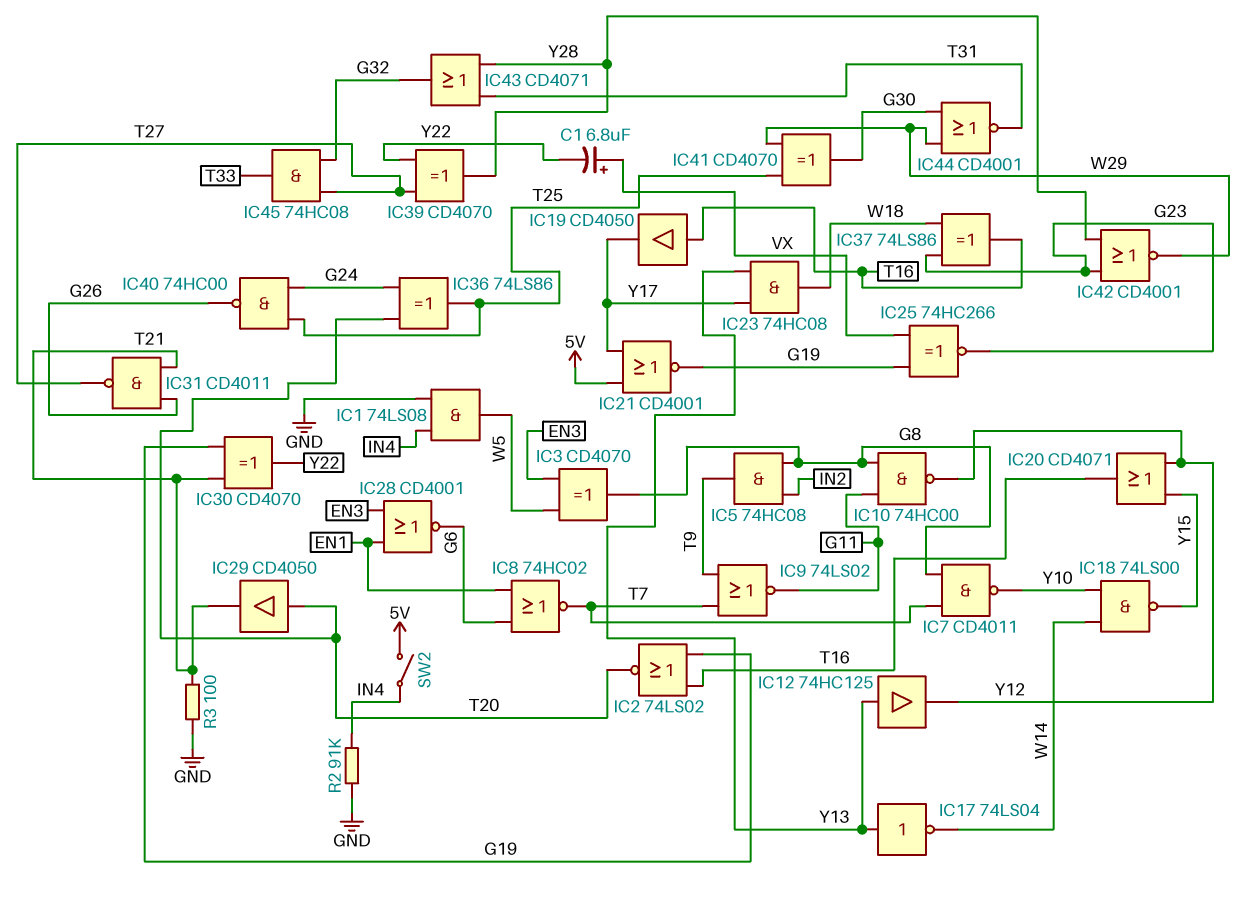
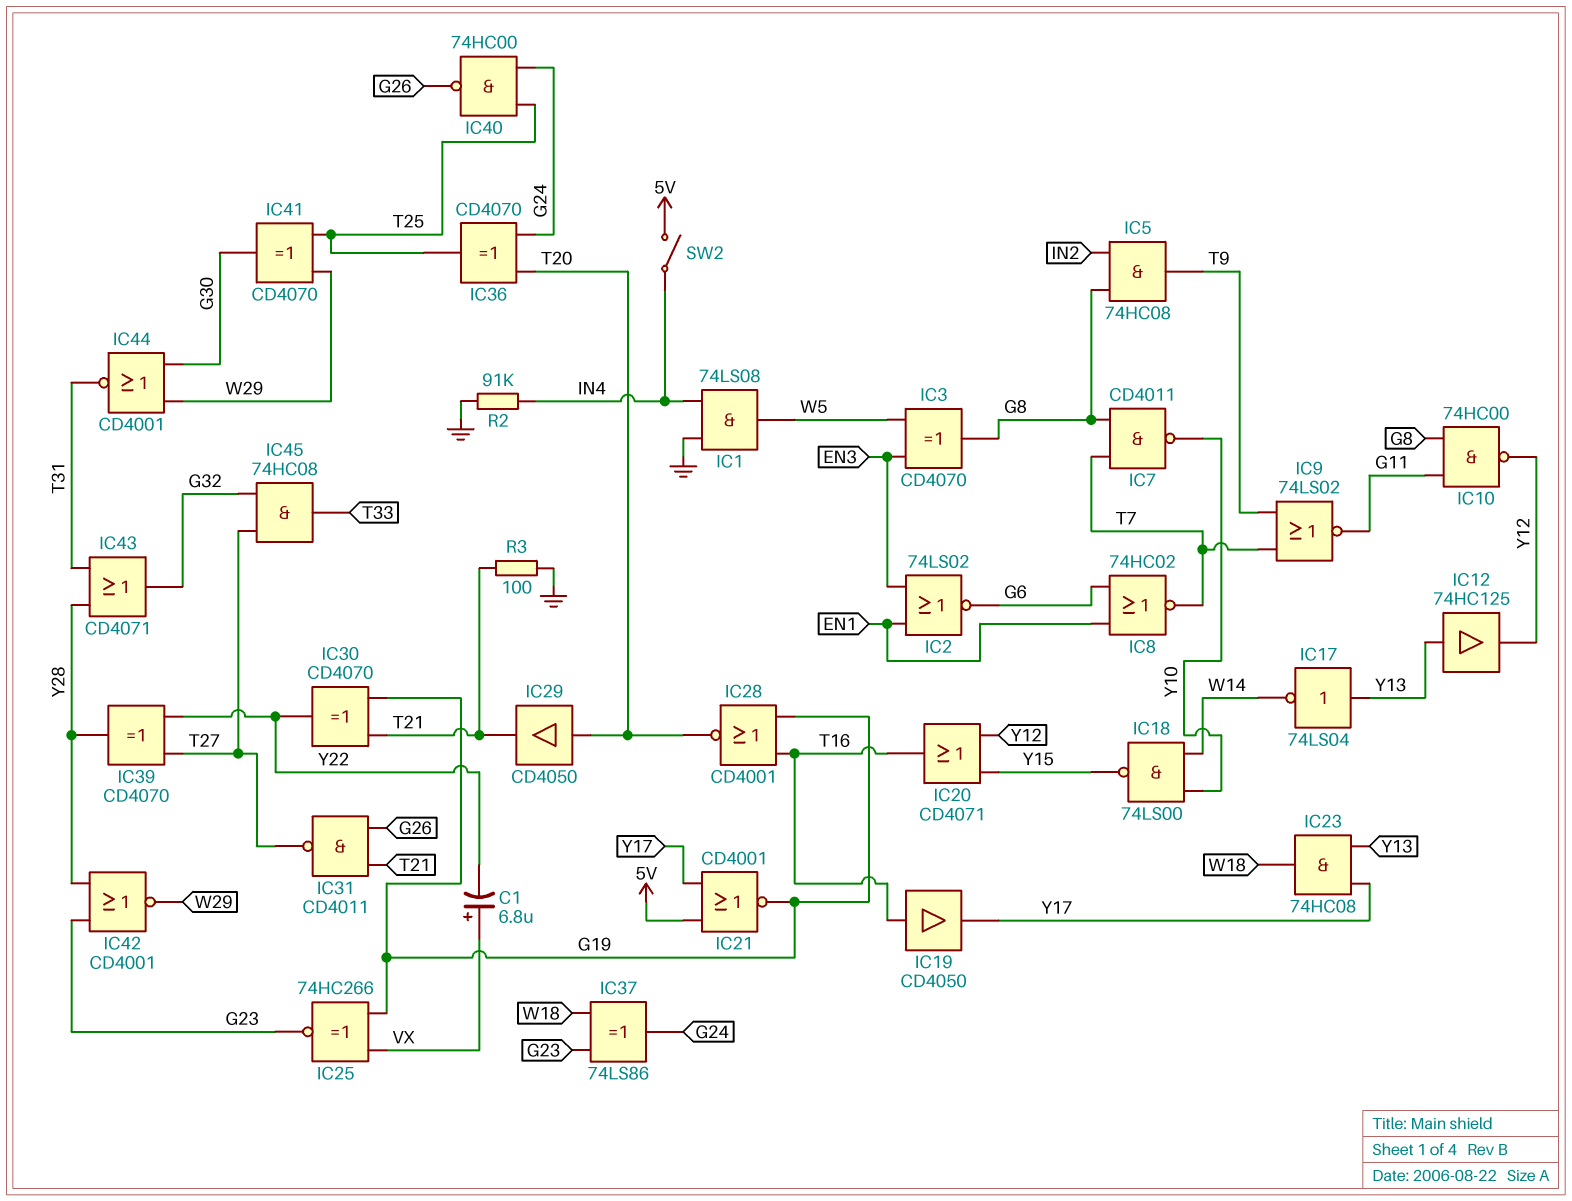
IC2: NOR 74LS02 (in G19, in T16, out T20) -> NOR 74LS02 (in EN1, in EN3, out G6)
IC28: NOR CD4001 (in EN1, in EN3, out G6) -> NOR CD4001 (in G19, in T16, out T20)
IC36: XOR 74LS86 (in G24, in T20, out T25) -> XOR CD4070 (in G24, in T20, out T25)
IC37: XOR 74LS86 (in G23, in W18, out T16) -> XOR 74LS86 (in G23, in W18, out G24)

